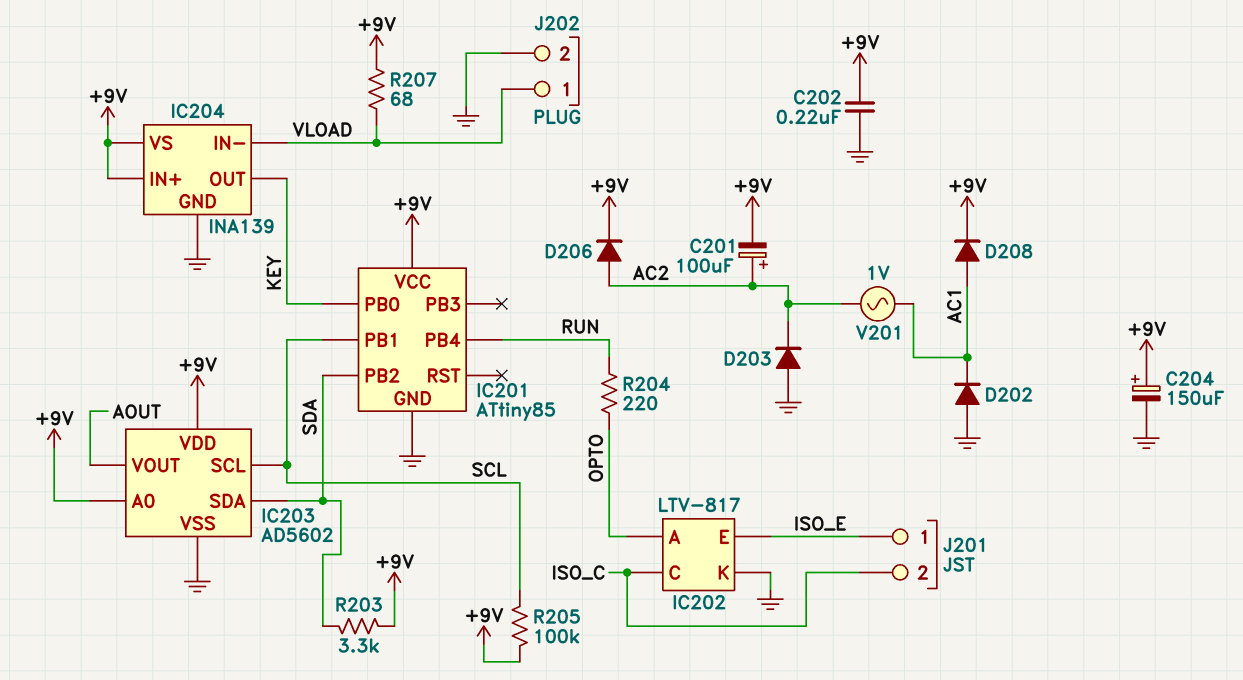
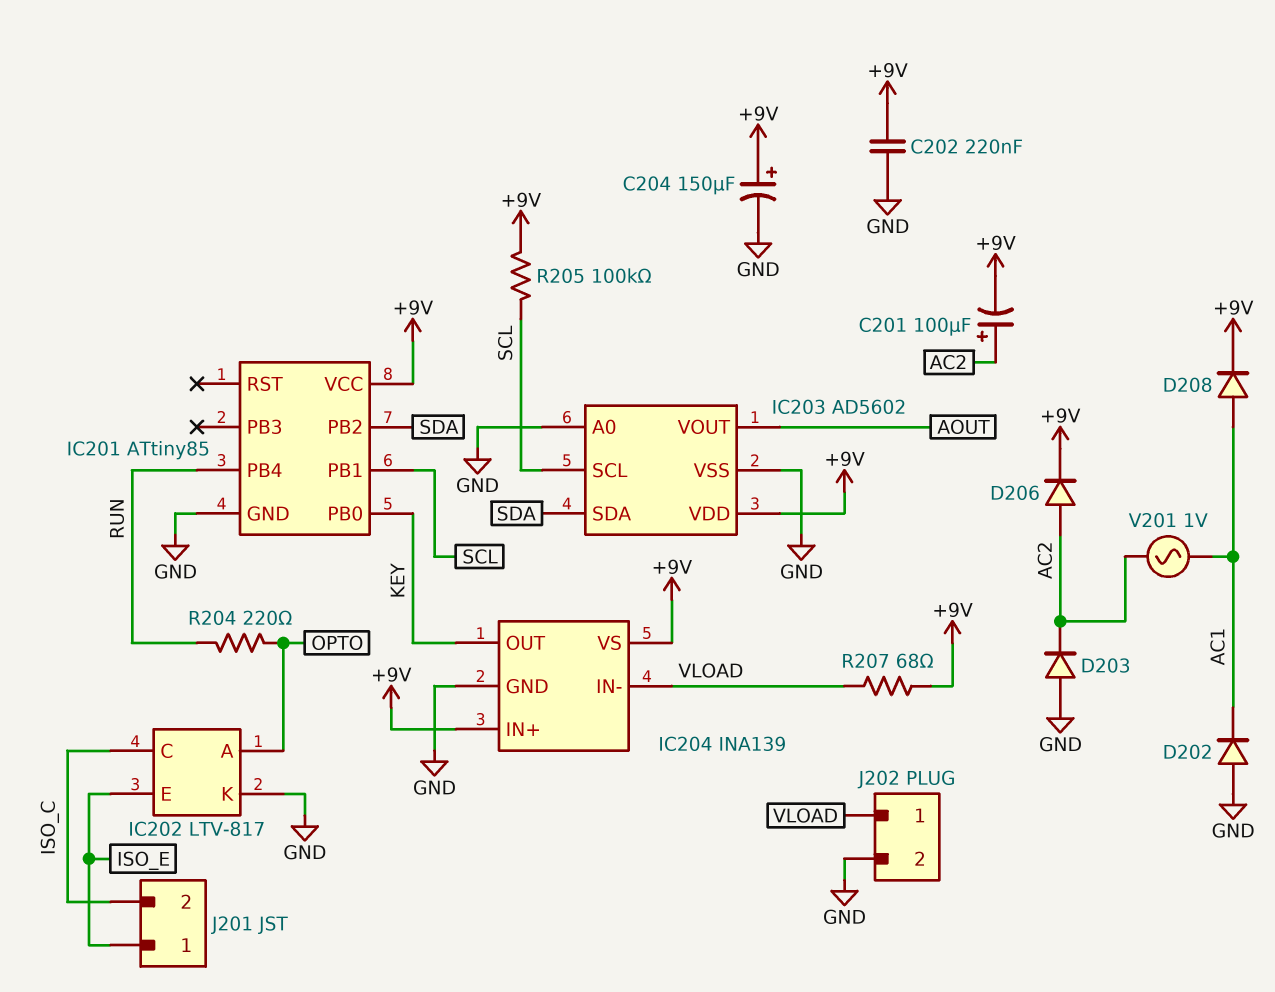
IC203 pin A0: +9V -> GND
R203: 3.3k (+9V, SDA) -> none

